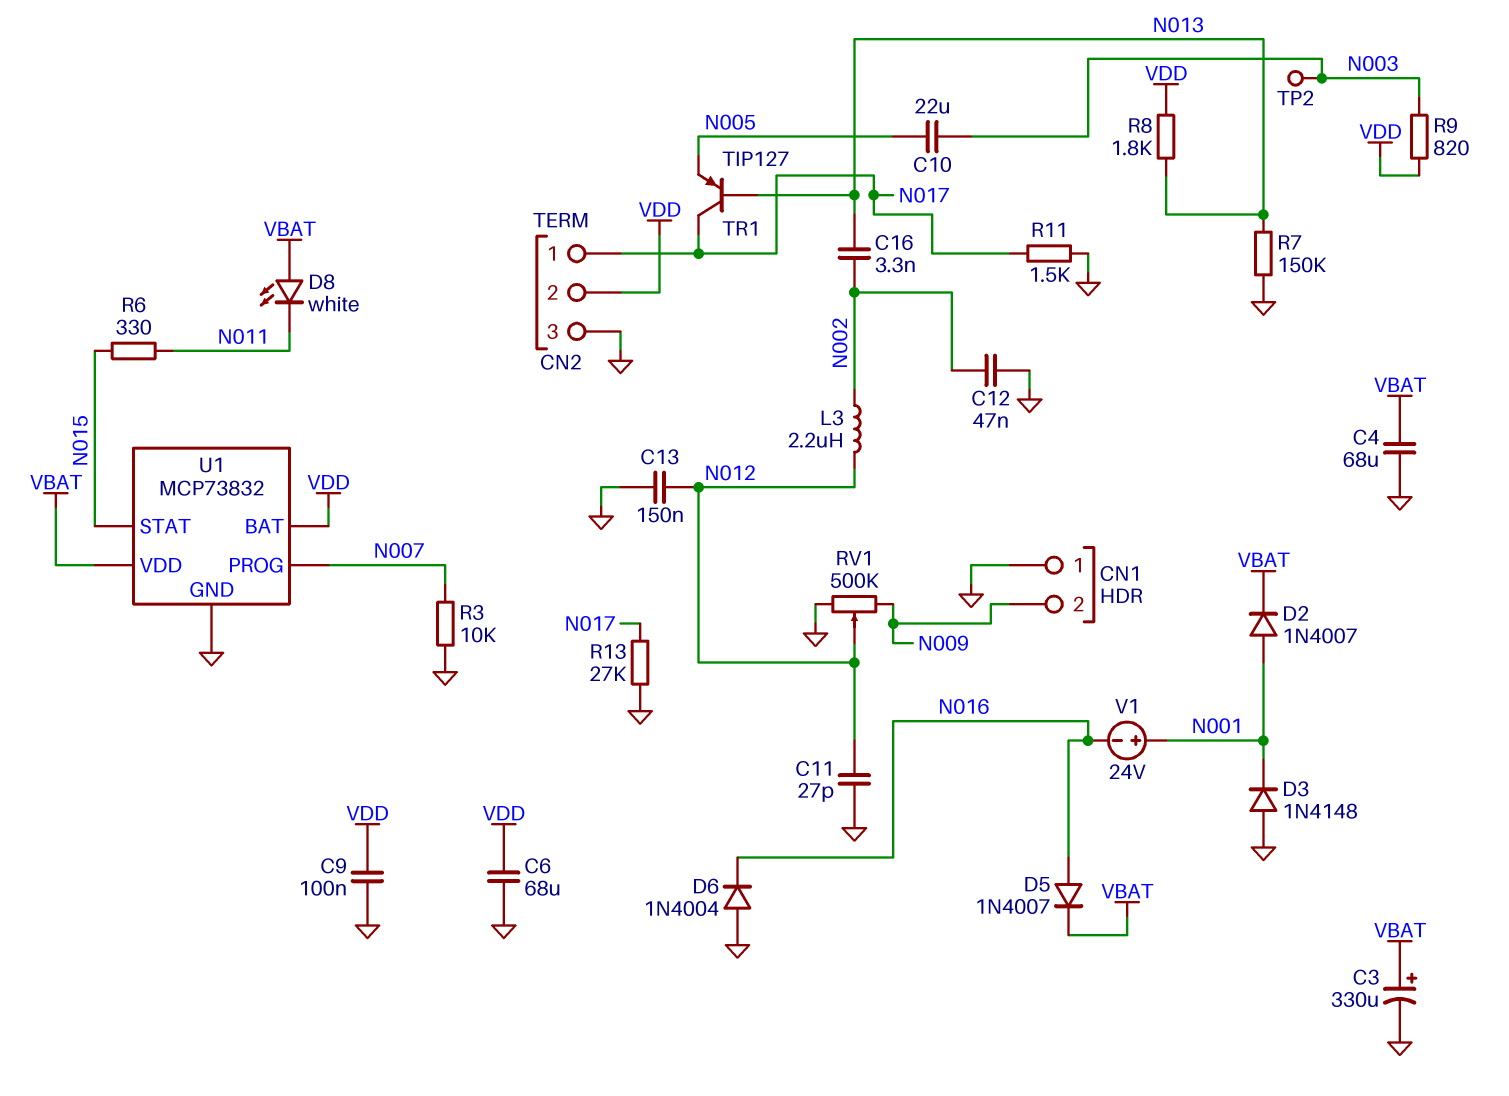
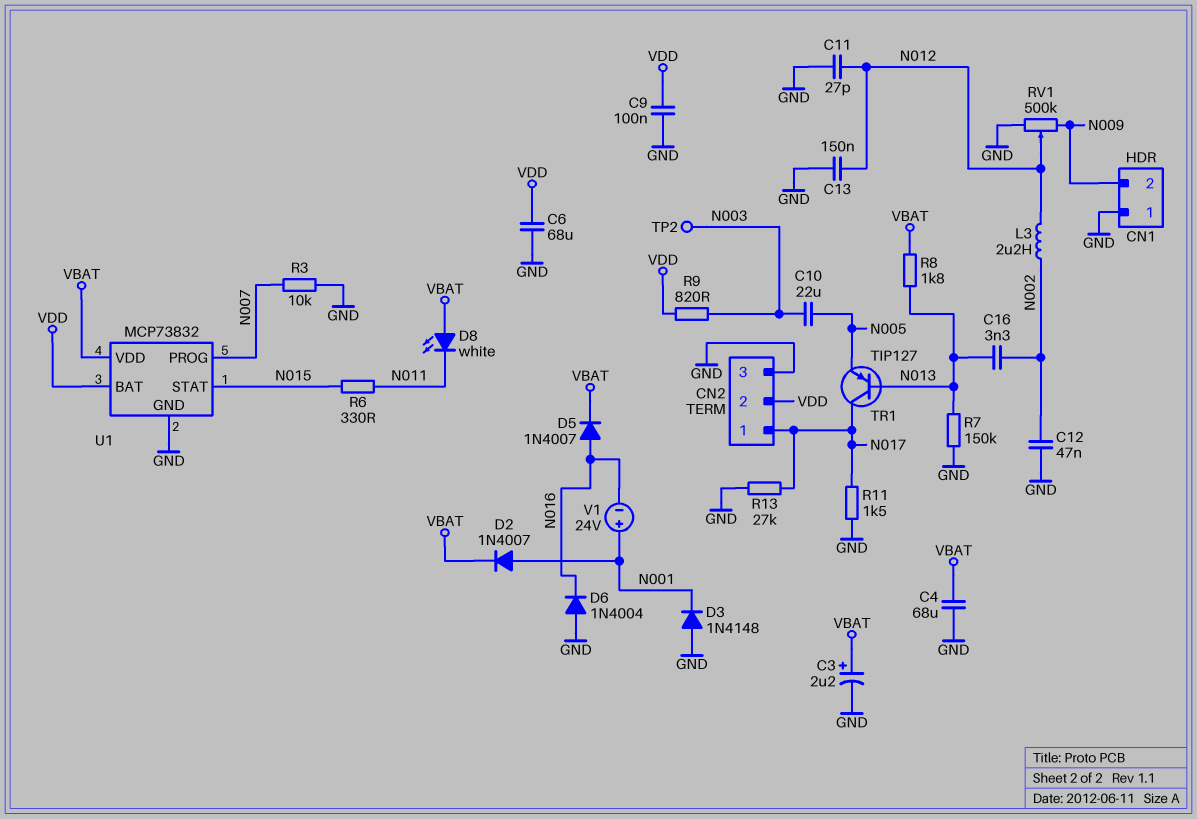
C3: 330uF (plus VBAT, minus GND) -> 2.2uF (plus VBAT, minus GND)
R8: 1.8k (N013, VDD) -> 1.8k (N013, VBAT)

